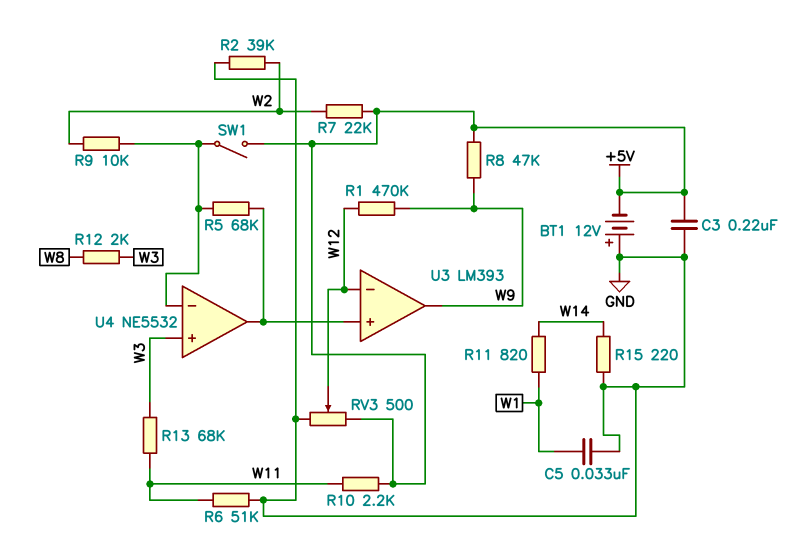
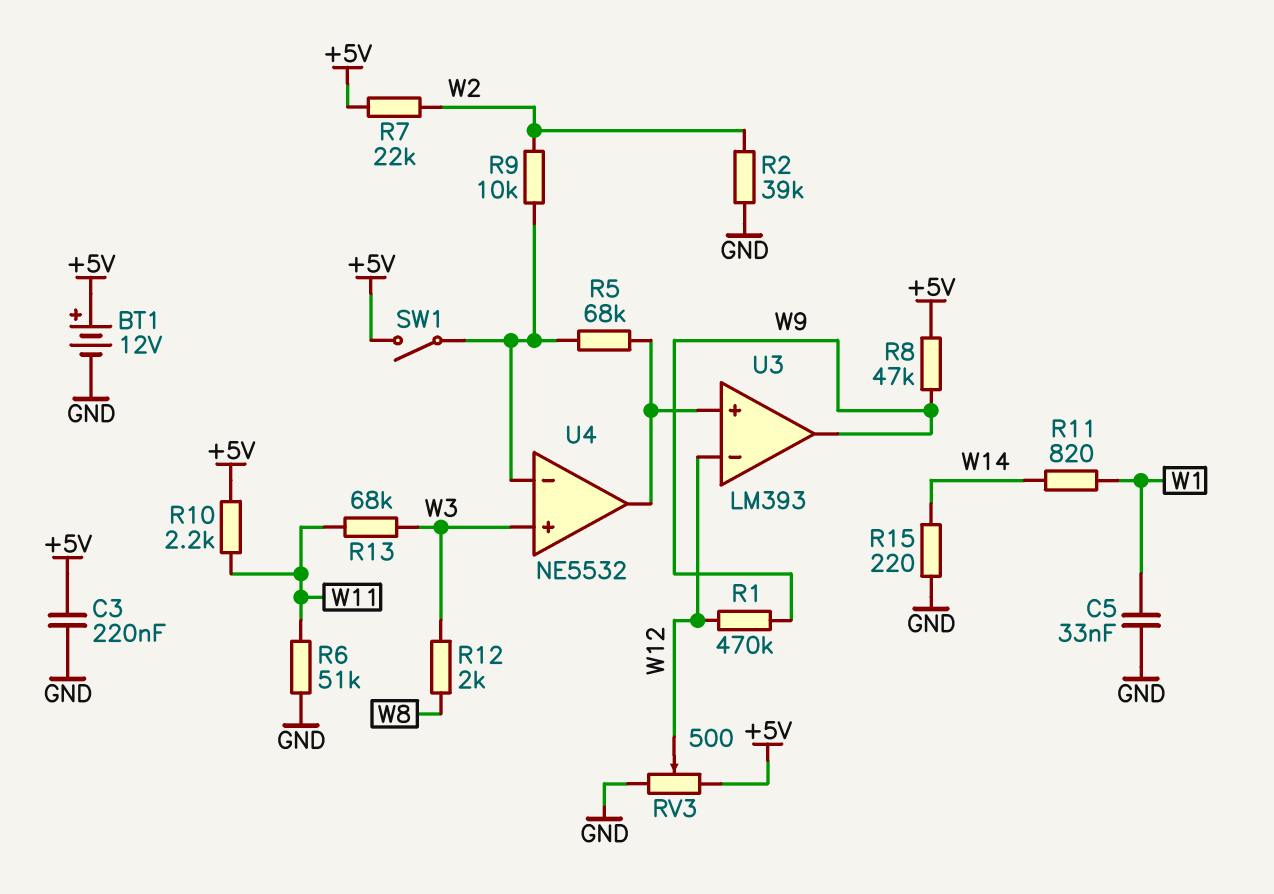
BT1: 12V (plus GND, minus +5V) -> 12V (plus +5V, minus GND)

